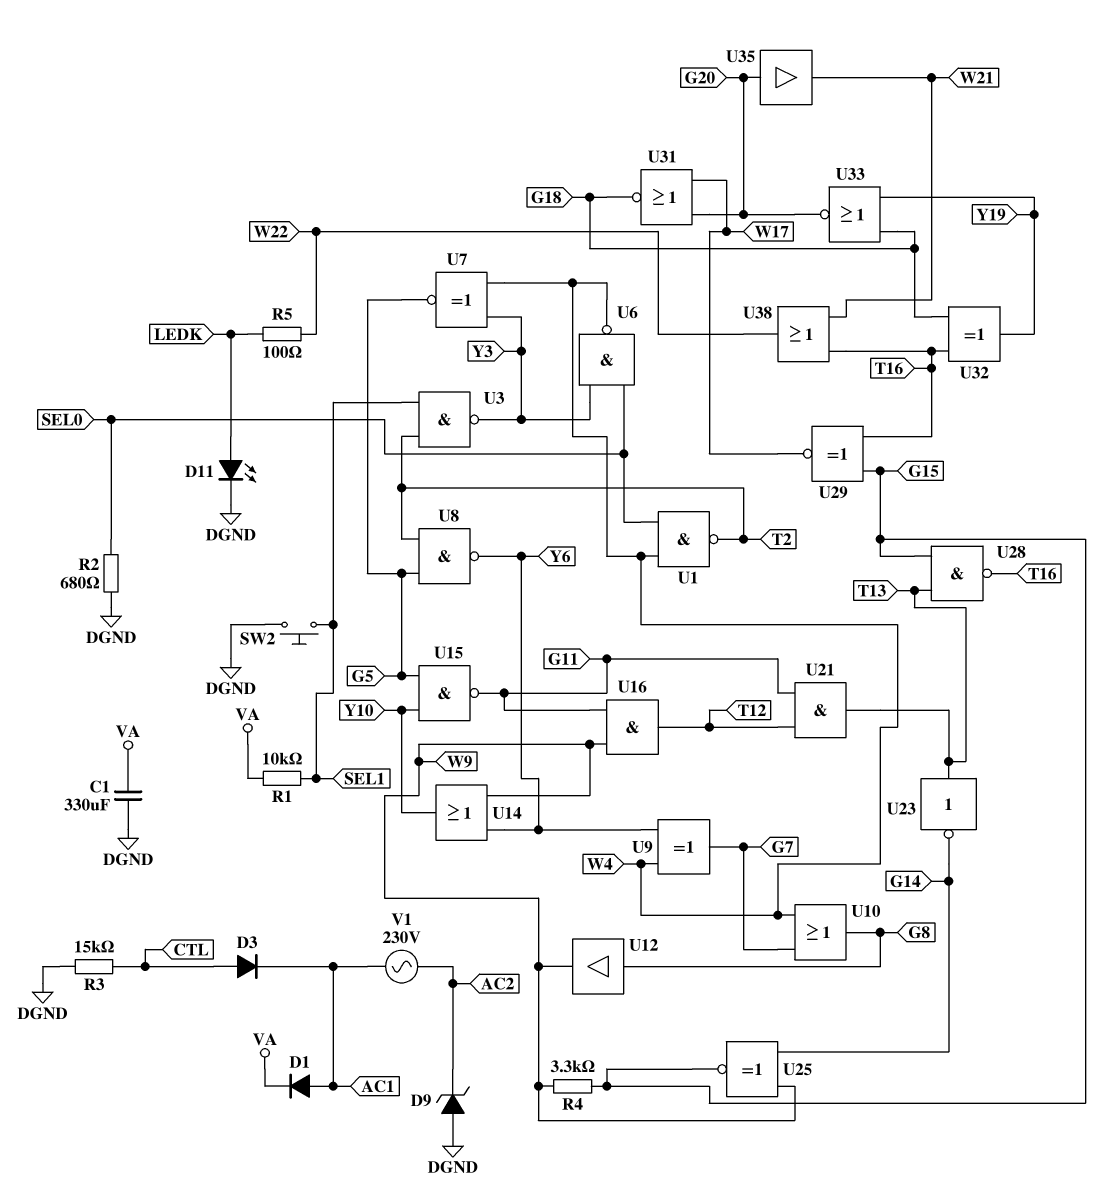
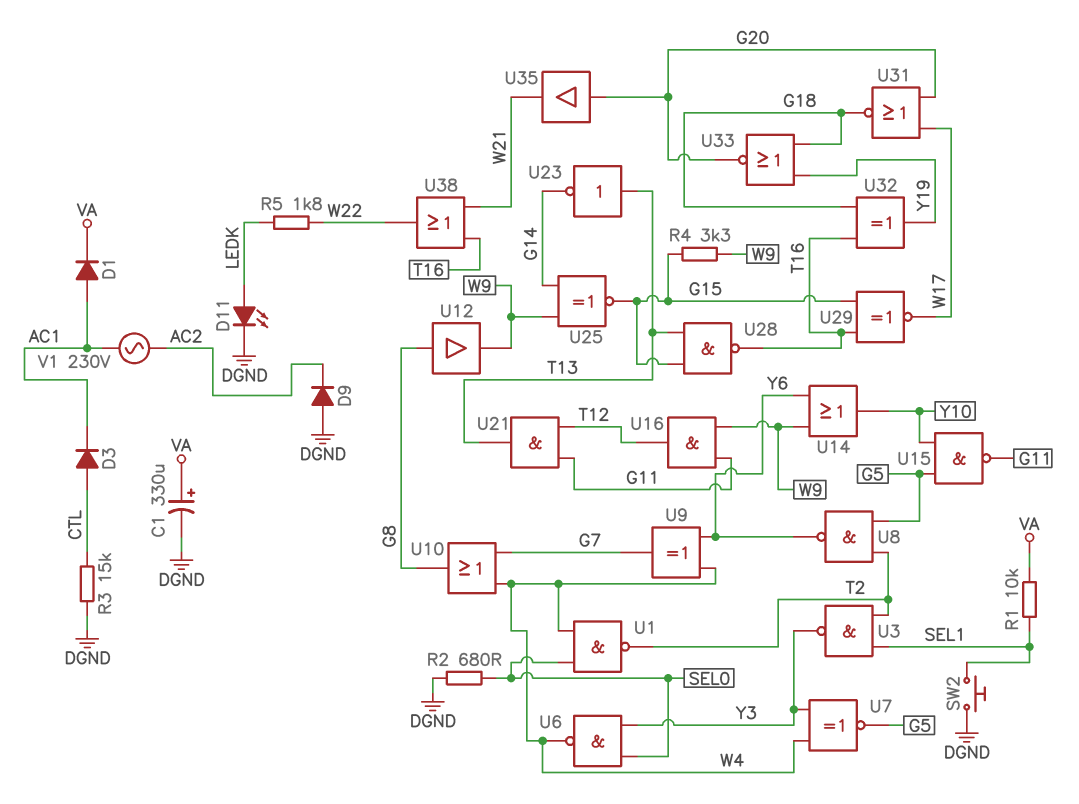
C1: 330uF (DGND, VA) -> 330uF (plus VA, minus DGND)
D9: zener (A DGND, K AC2) -> diode (A DGND, K AC2)
R5: 100 (LEDK, W22) -> 1.8k (LEDK, W22)

